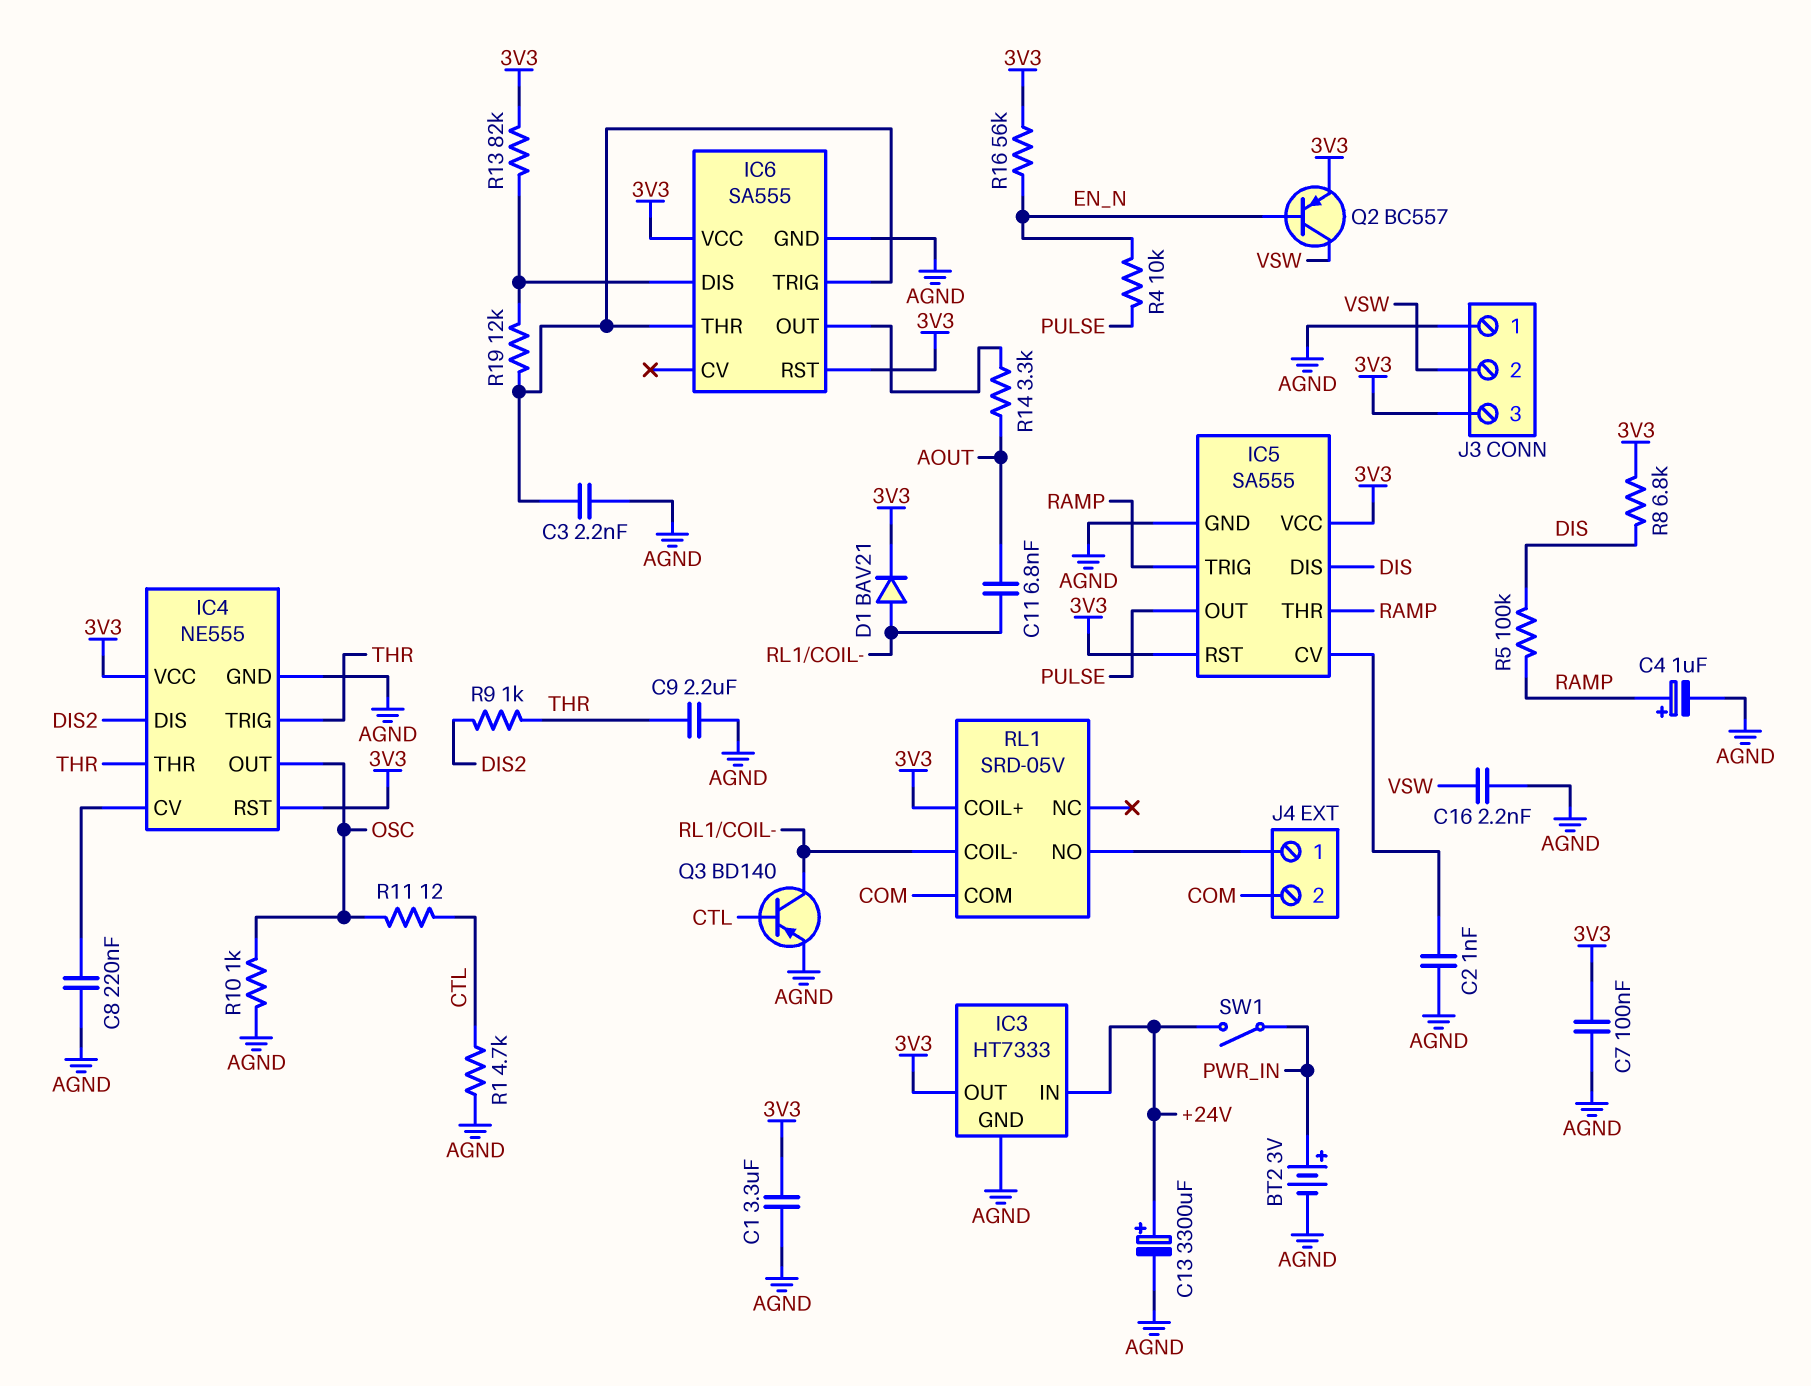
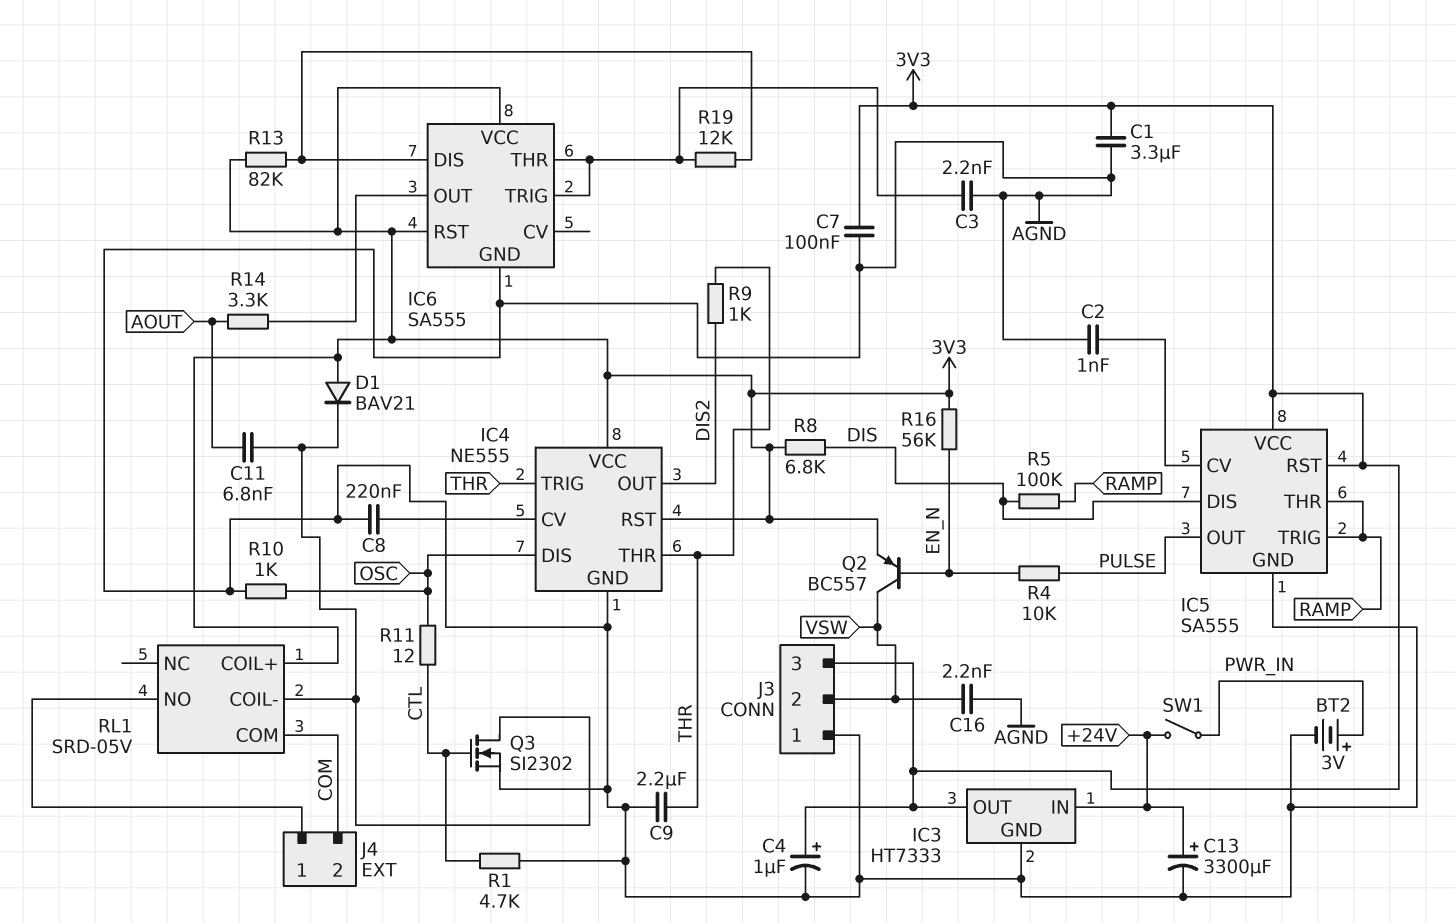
C4: 1uF (plus RAMP, minus AGND) -> 1uF (plus 3V3, minus AGND)
D1: diode BAV21 (A RL1/COIL-, K 3V3) -> diode BAV21 (A 3V3, K RL1/COIL-)
IC4 pin DIS: DIS2 -> OSC
IC4 pin OUT: OSC -> DIS2
Q3: PNP BD140 (B CTL, C RL1/COIL-, E AGND) -> NMOS SI2302 (G CTL, D RL1/COIL-, S AGND)

